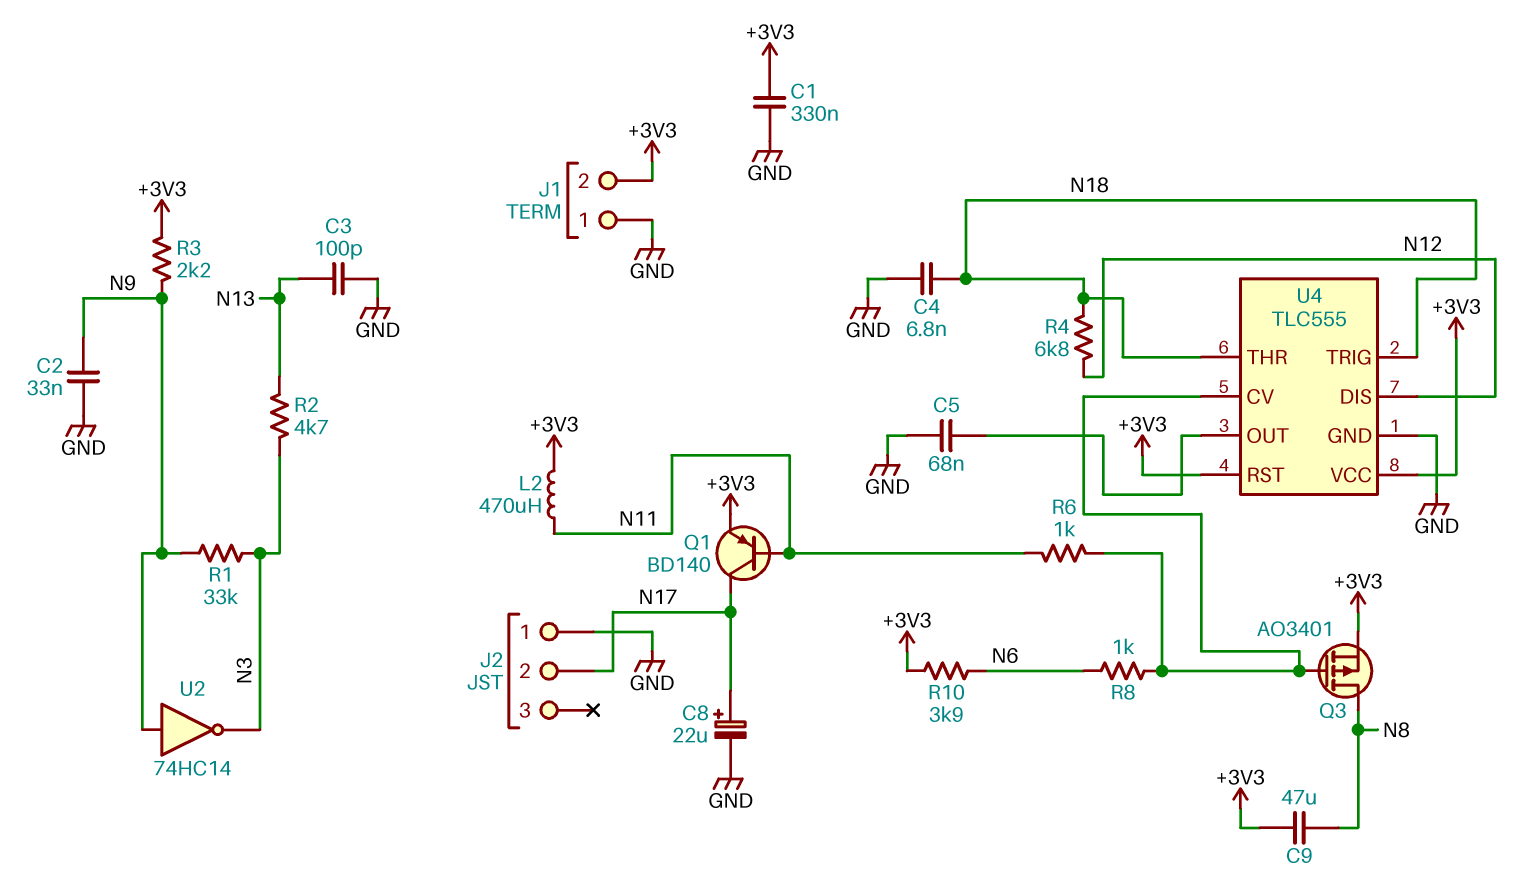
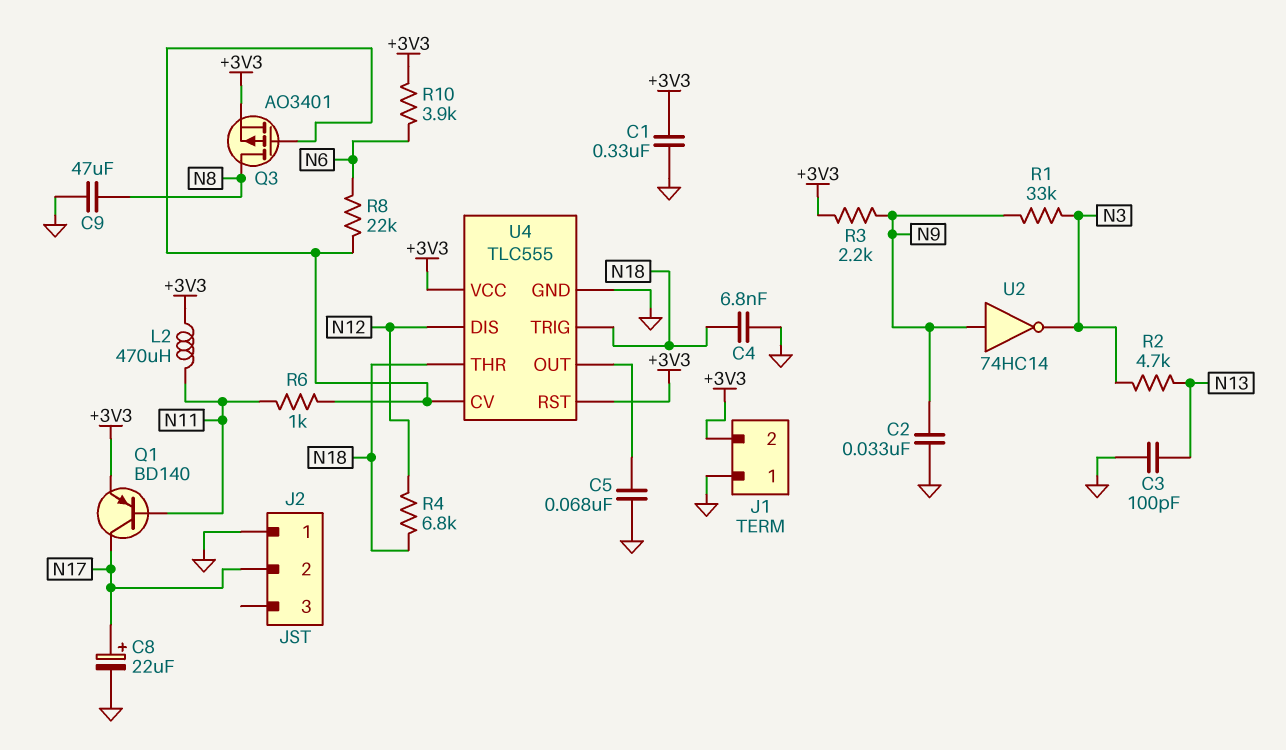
C9: 47uF (+3V3, N8) -> 47uF (GND, N8)
R8: 1k (N6, U4/CV) -> 22k (N6, U4/CV)

